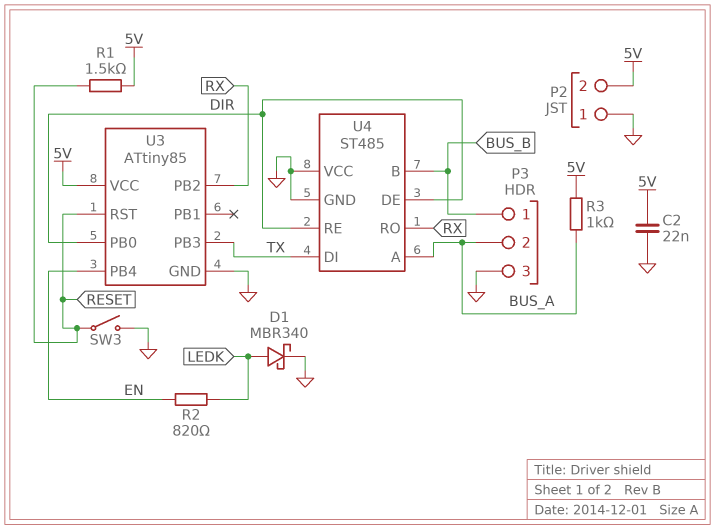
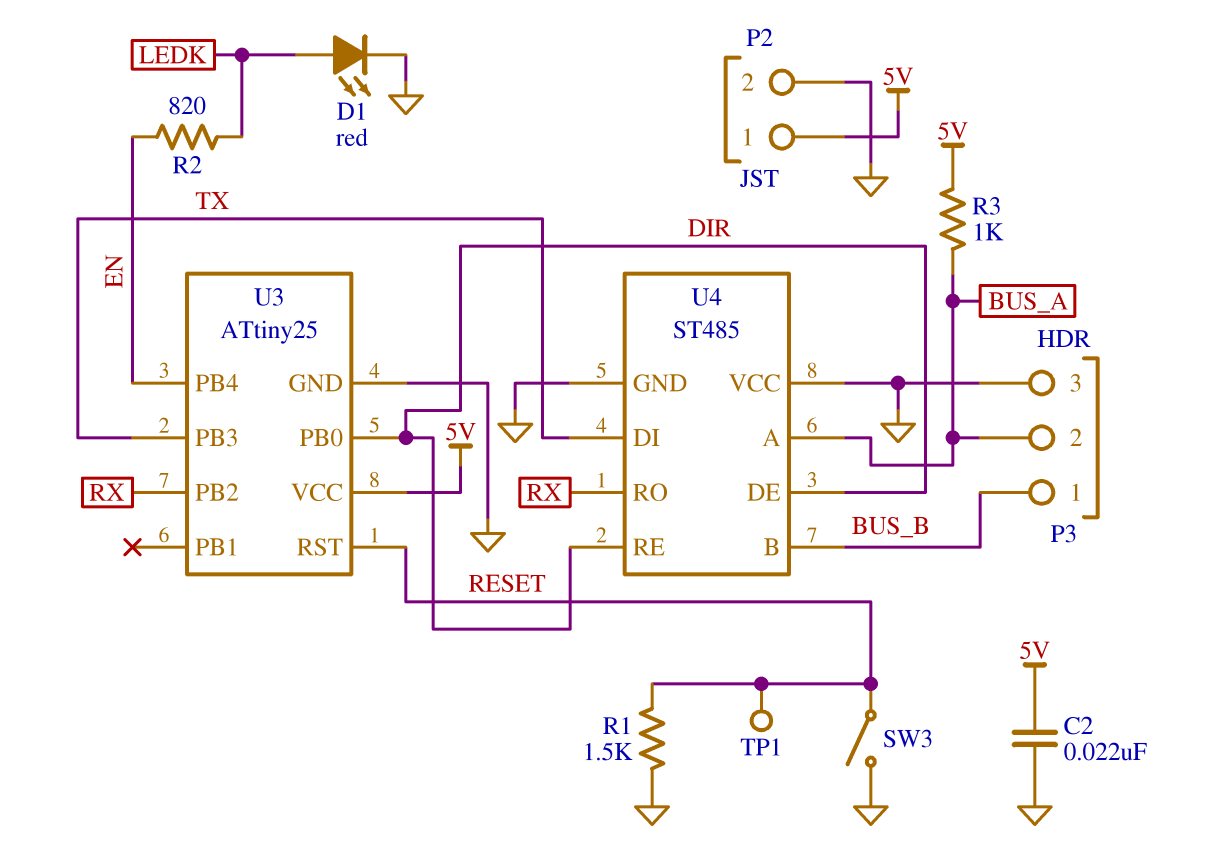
D1: schottky MBR340 (A LEDK, K GND) -> LED red (A LEDK, K GND)
P2 pin 1: GND -> 5V
P2 pin 2: 5V -> GND
R1: 1.5k (5V, RESET) -> 1.5k (GND, RESET)
TP1: none -> test point (RESET)
U3: ATtiny85 -> ATtiny25

